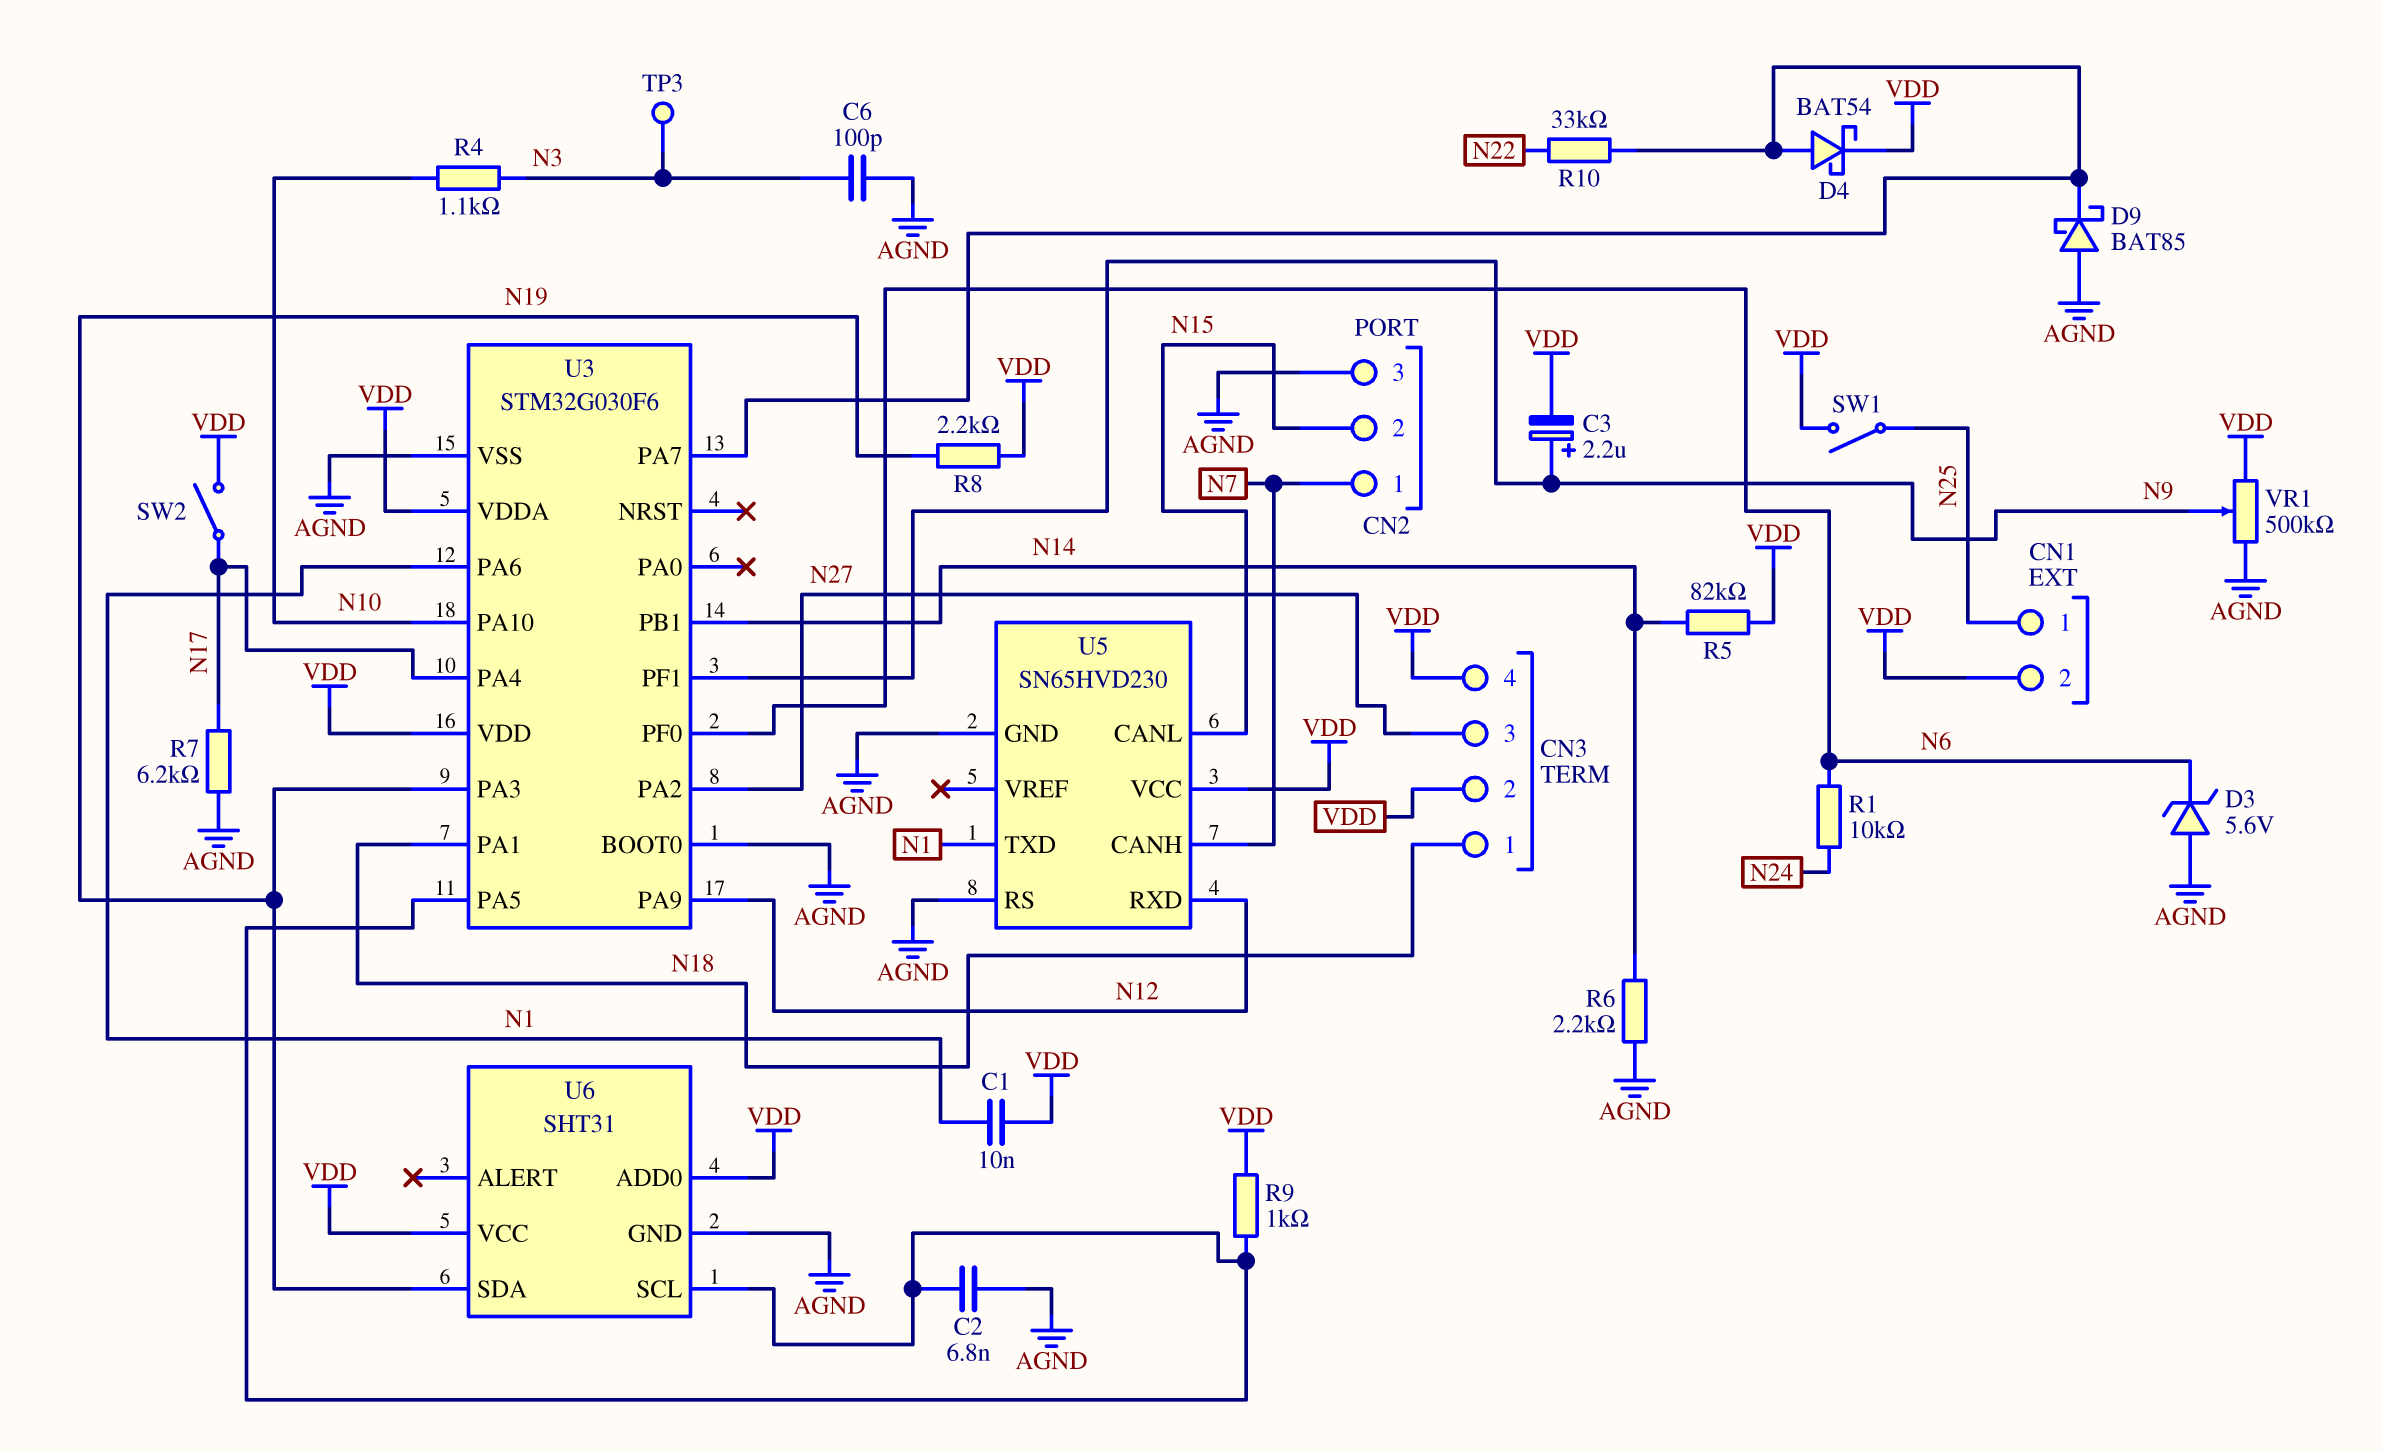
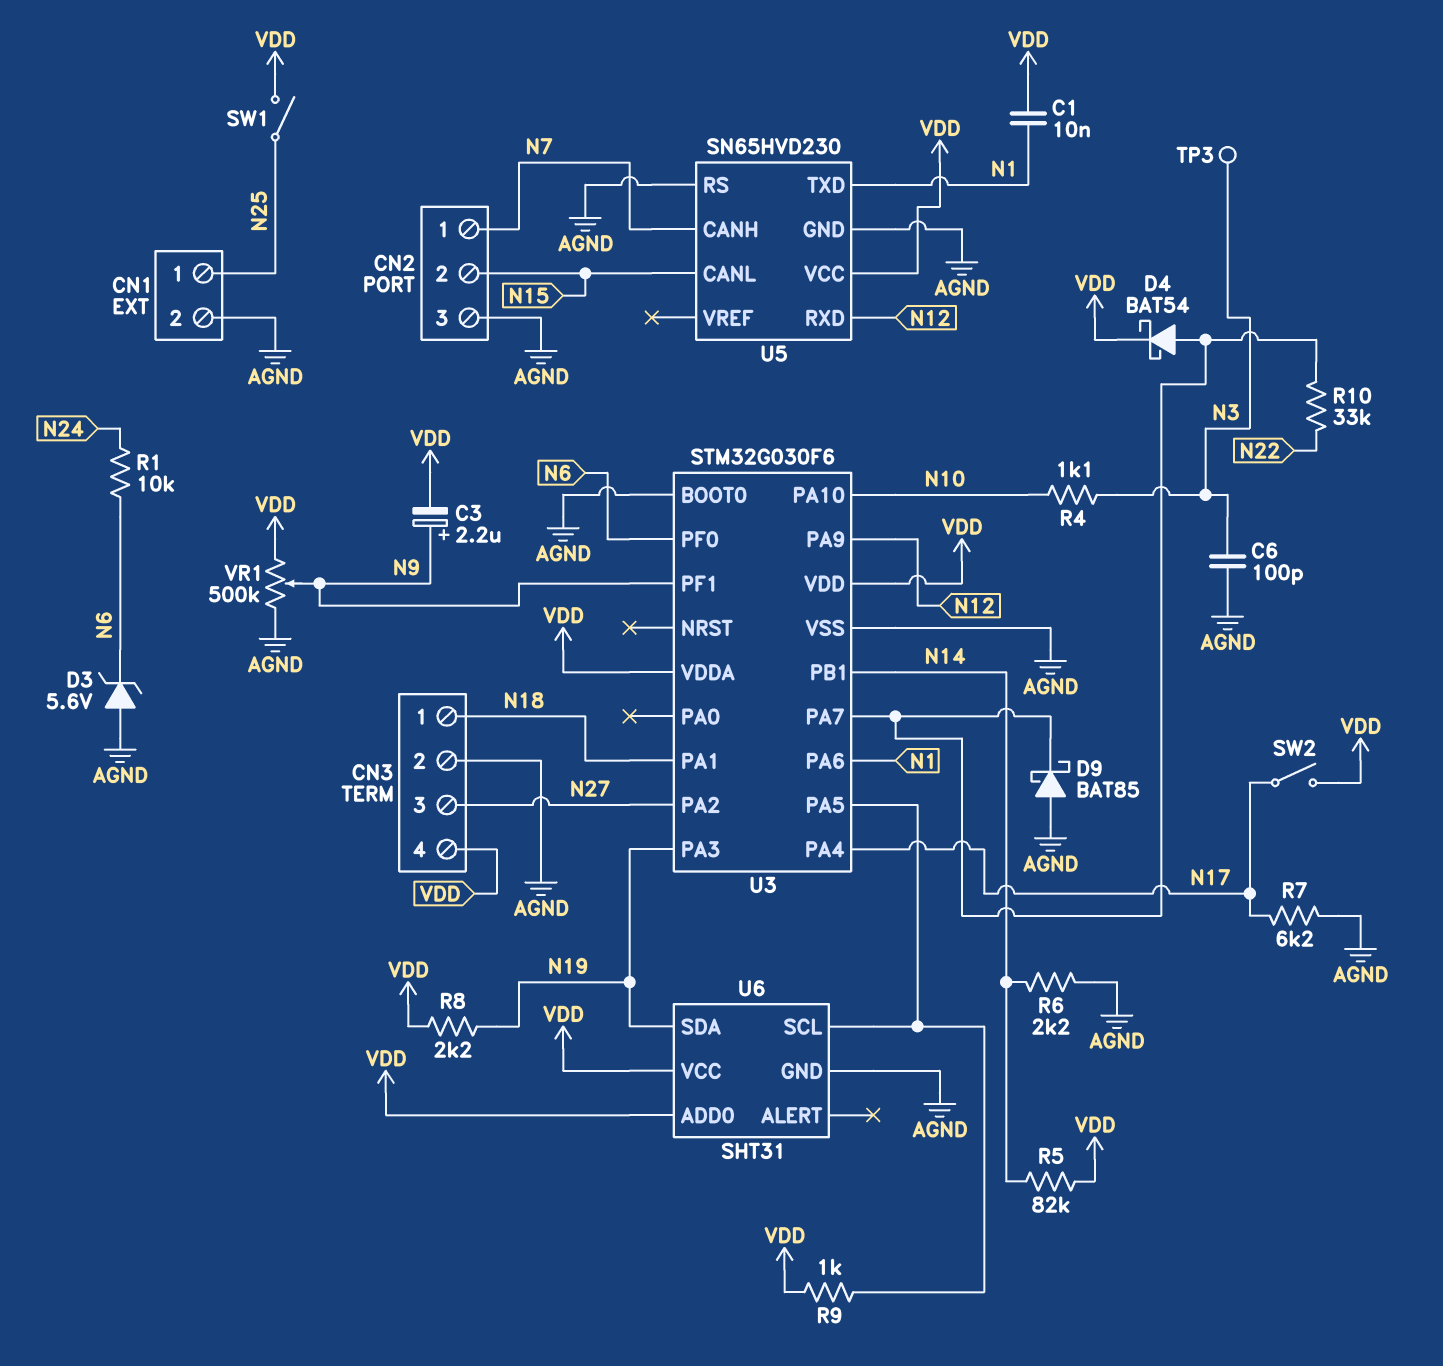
C2: 6.8nF (AGND, U3/PA5) -> none
CN1 pin 2: VDD -> AGND
CN3 pin 2: VDD -> AGND

